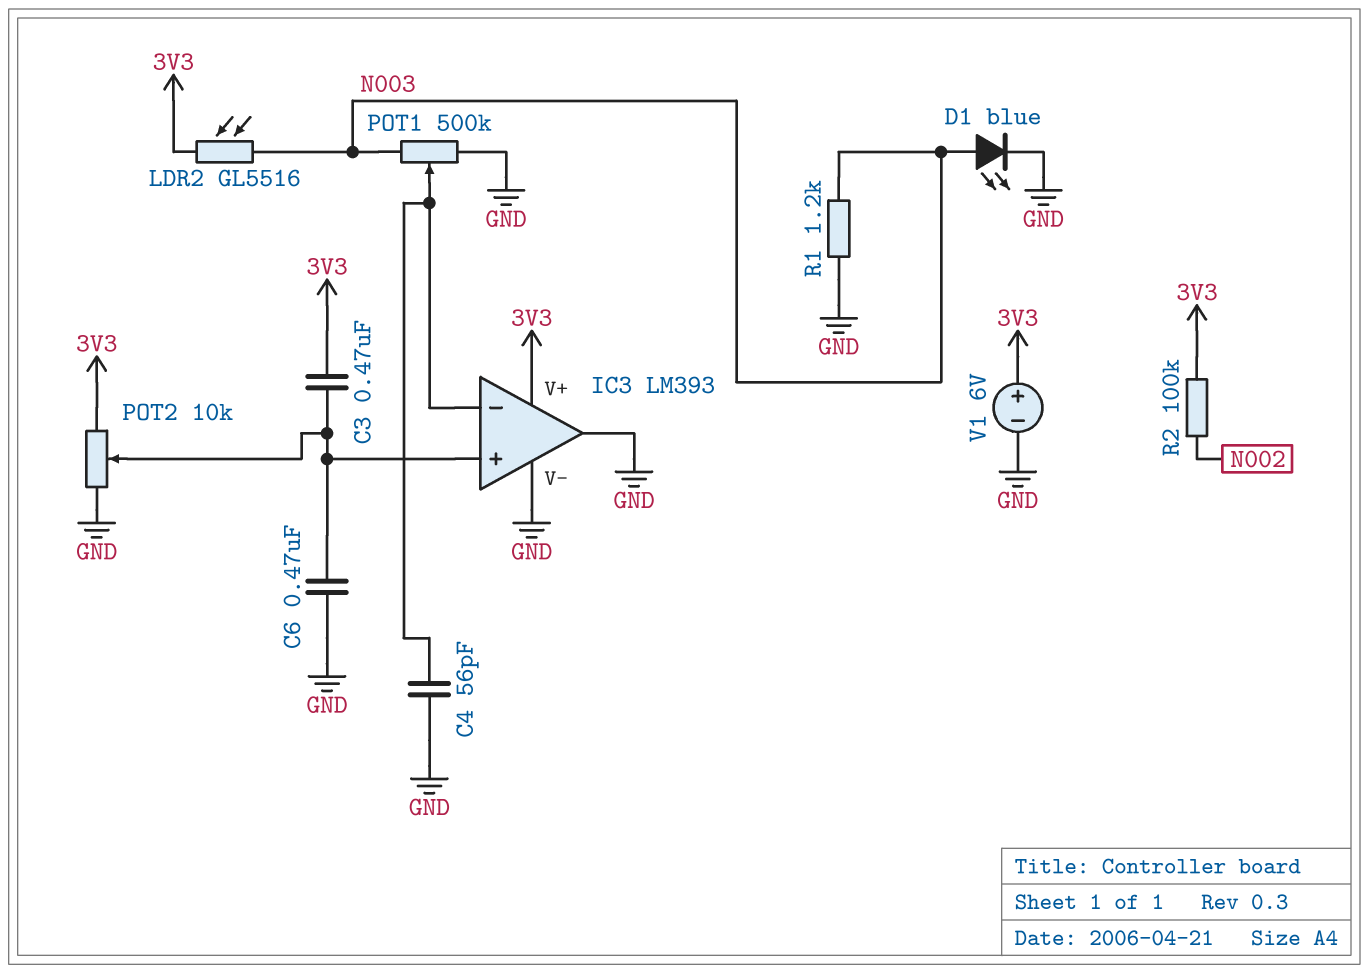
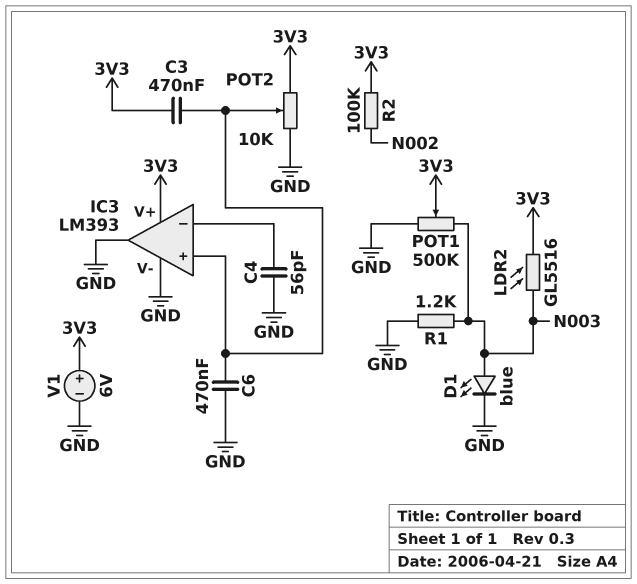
POT1: 500k (GND, N003, wiper IC3/in-) -> 500k (GND, N003, wiper 3V3)

